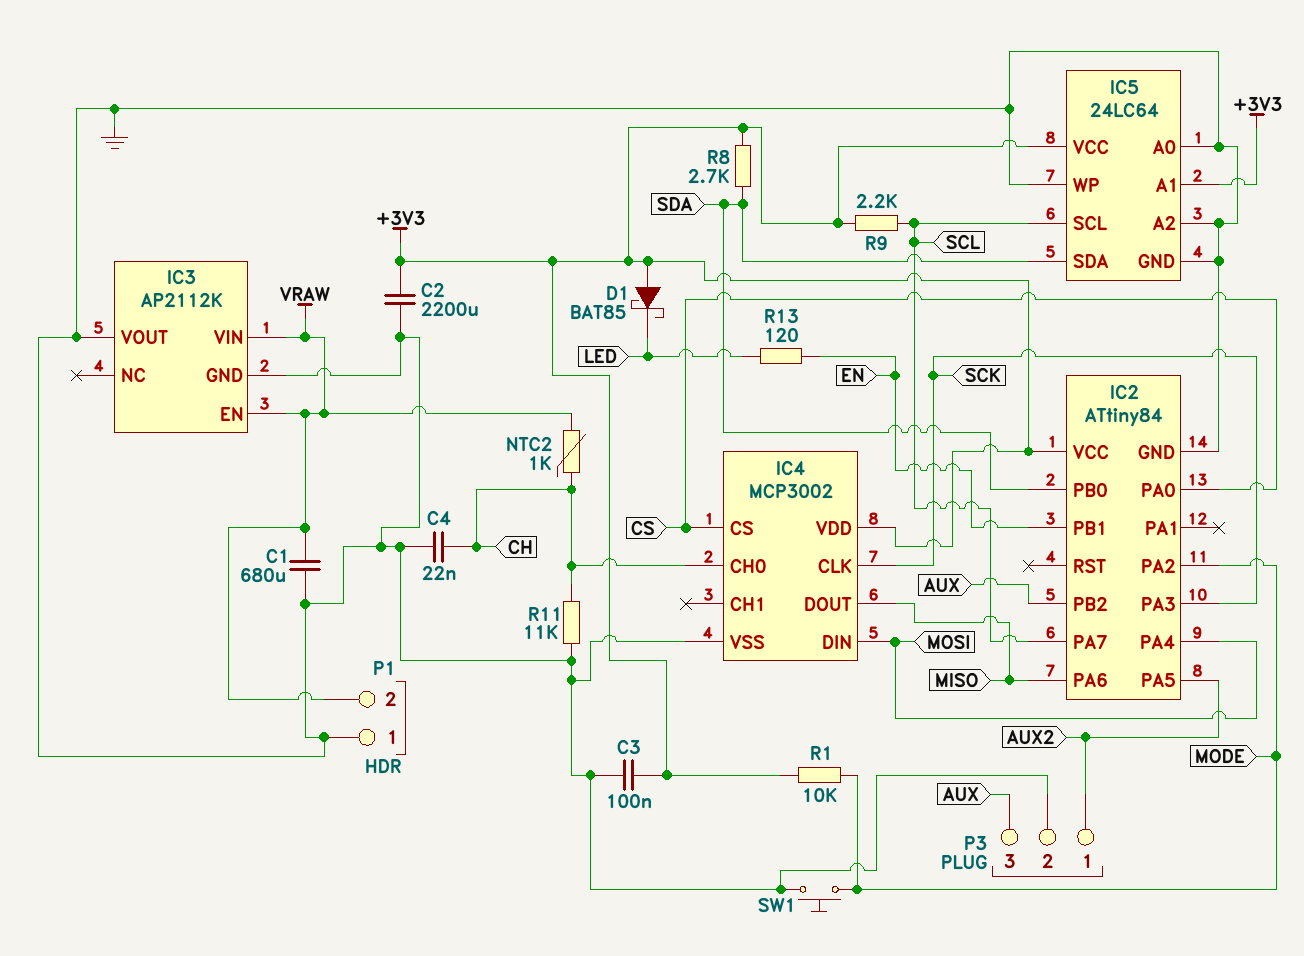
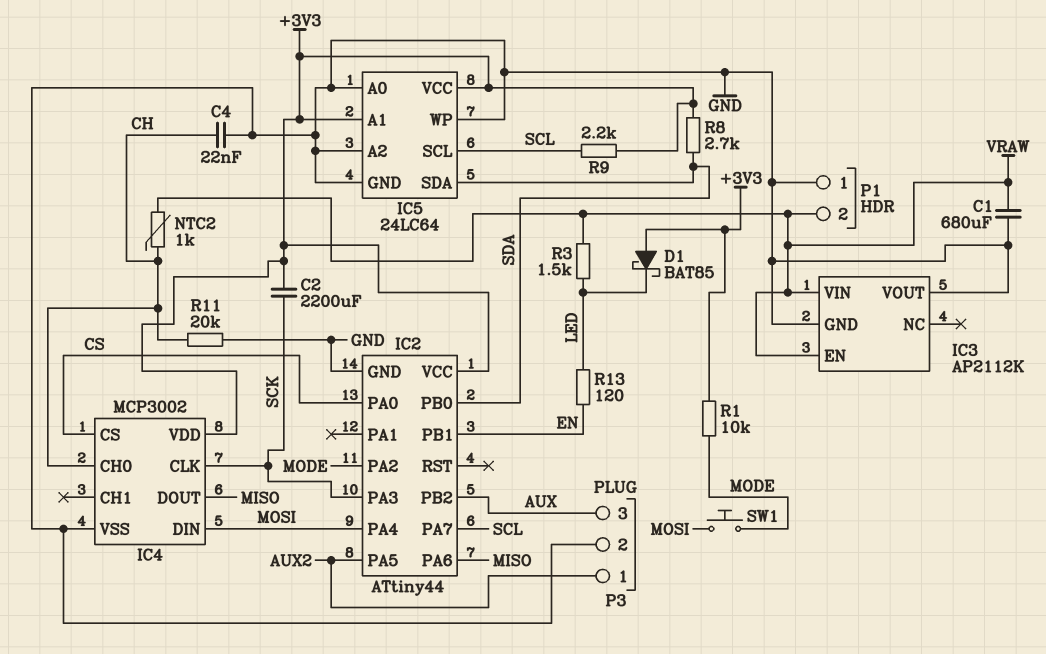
C2: 2200uF (+3V3, GND) -> 2200uF (+3V3, SCK)
C3: 100nF (+3V3, GND) -> none
IC2: ATtiny84 -> ATtiny44
R3: none -> 1.5k (LED, VRAW)
R11: 11k (CH, GND) -> 20k (CH, GND)
SW1: button (GND, MODE) -> button (MODE, MOSI)

